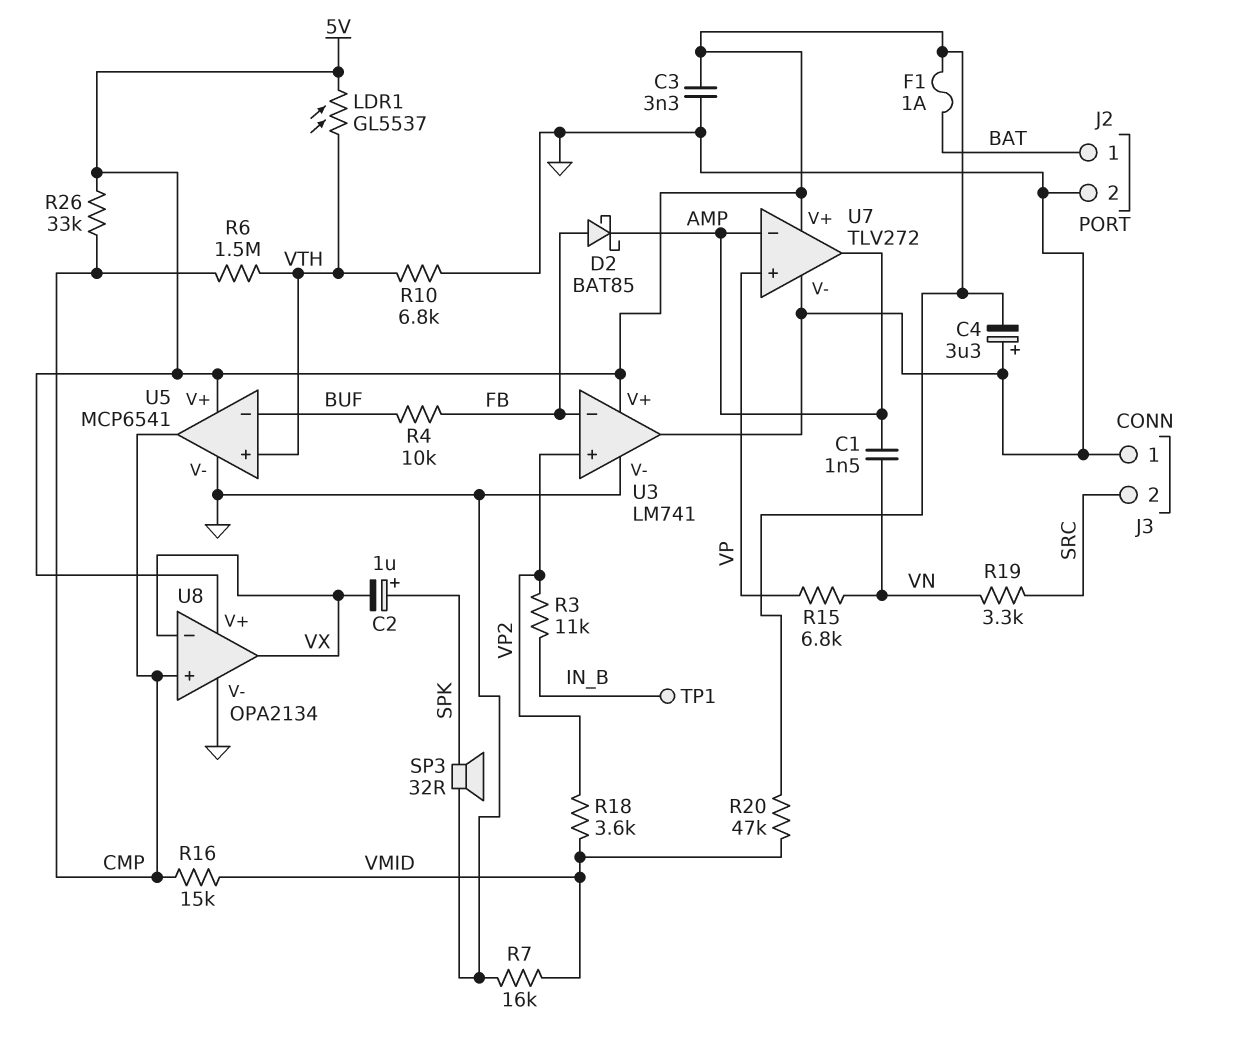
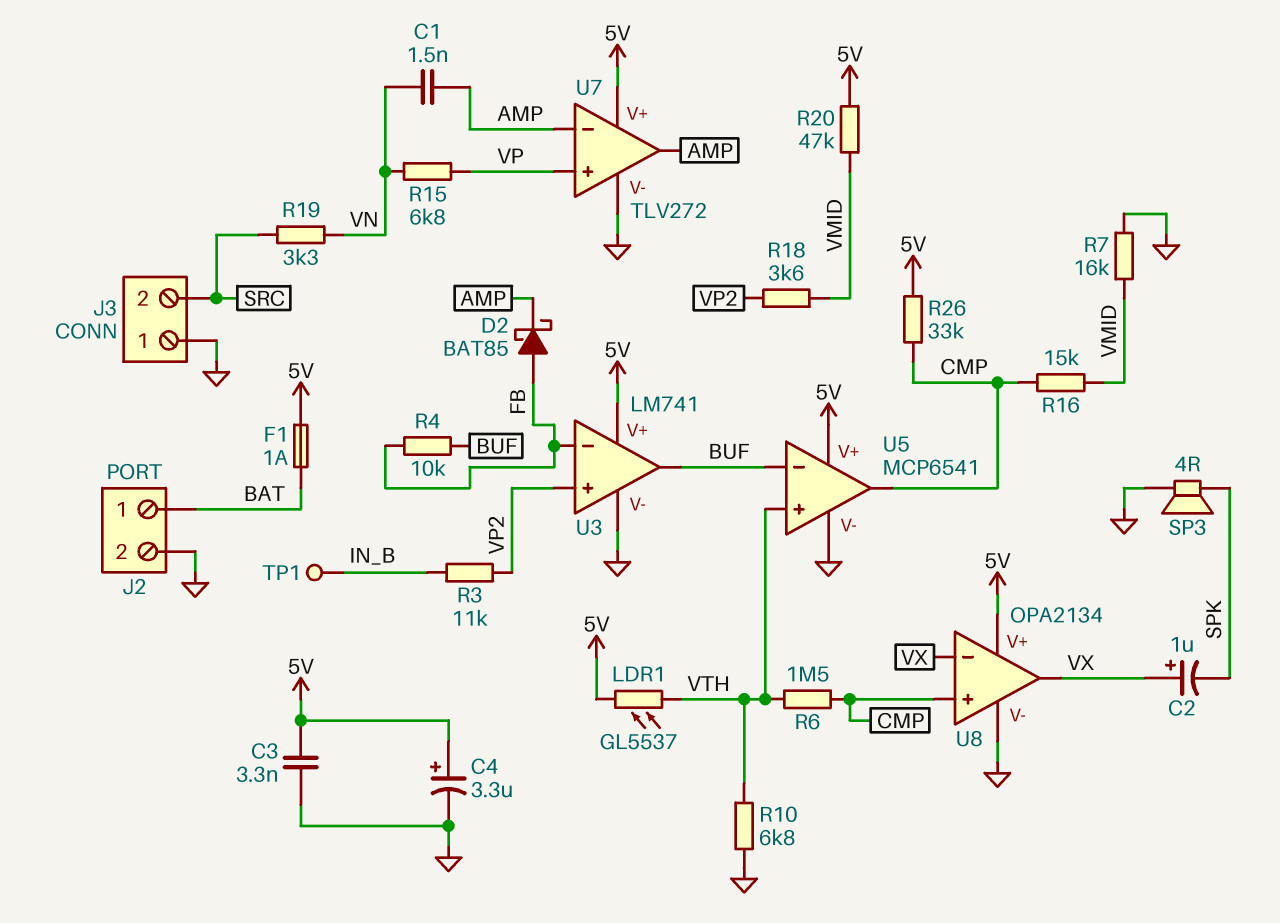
C2: 1uF (plus SPK, minus VX) -> 1uF (plus VX, minus SPK)
C4: 3.3uF (plus GND, minus 5V) -> 3.3uF (plus 5V, minus GND)
SP3: speaker 32R (GND, SPK) -> speaker 4R (GND, SPK)
U3 pin out: GND -> BUF

